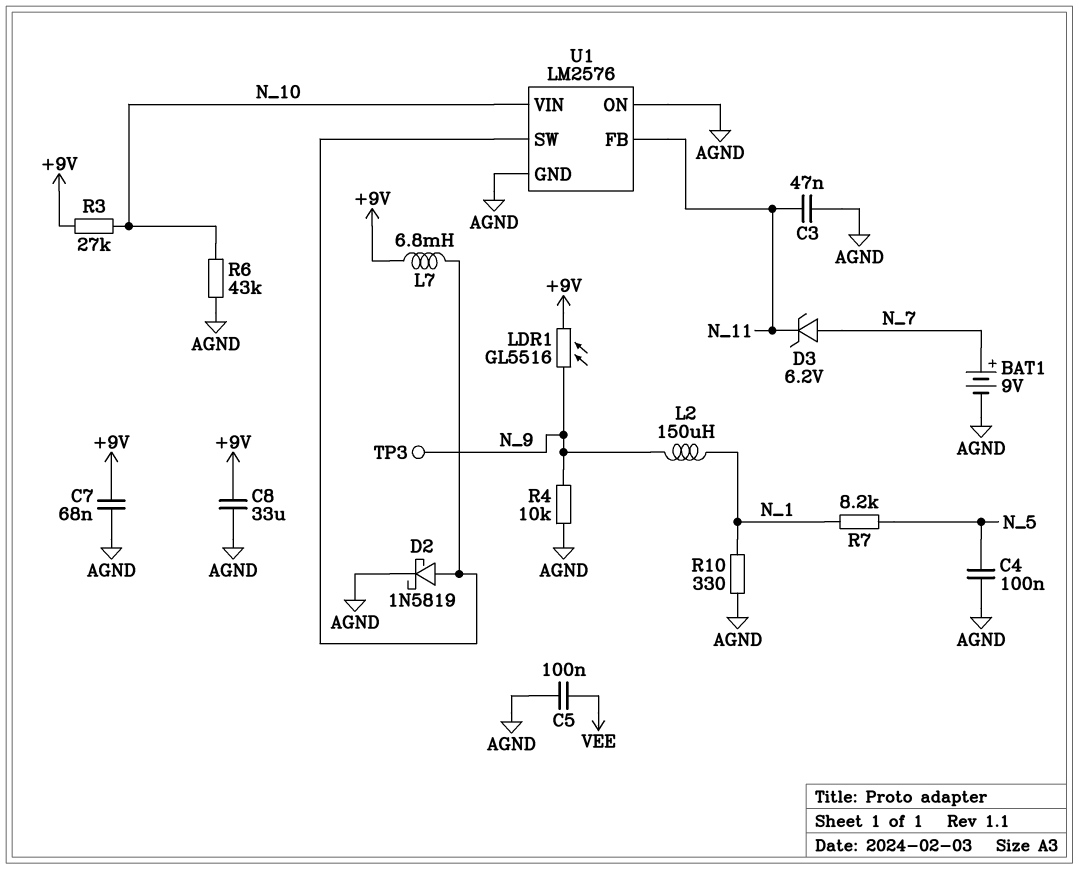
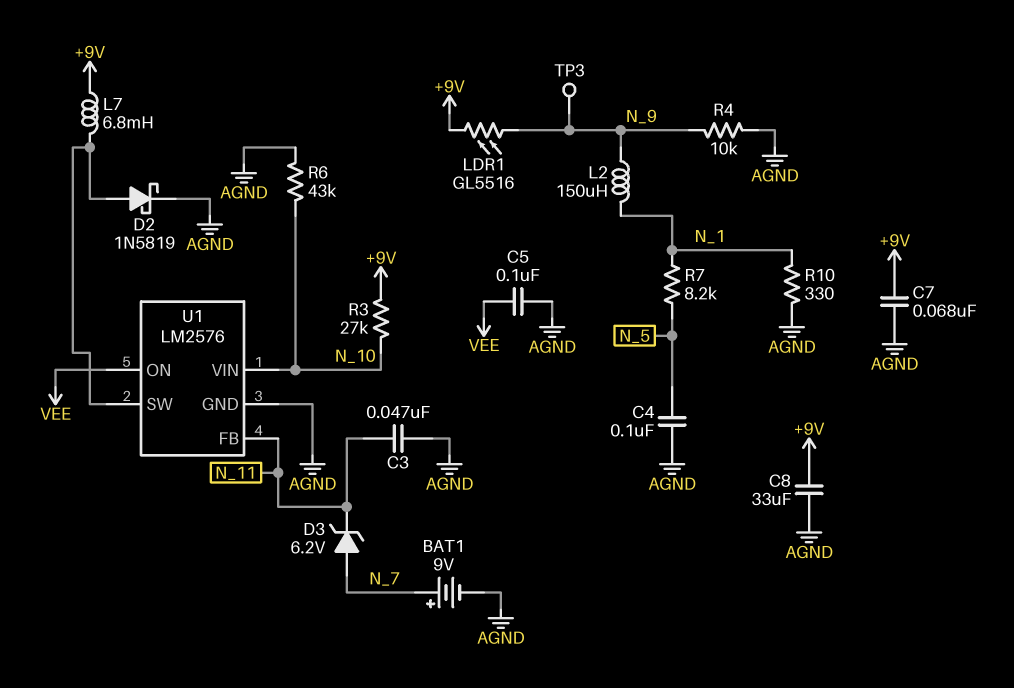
U1 pin ON: AGND -> VEE

